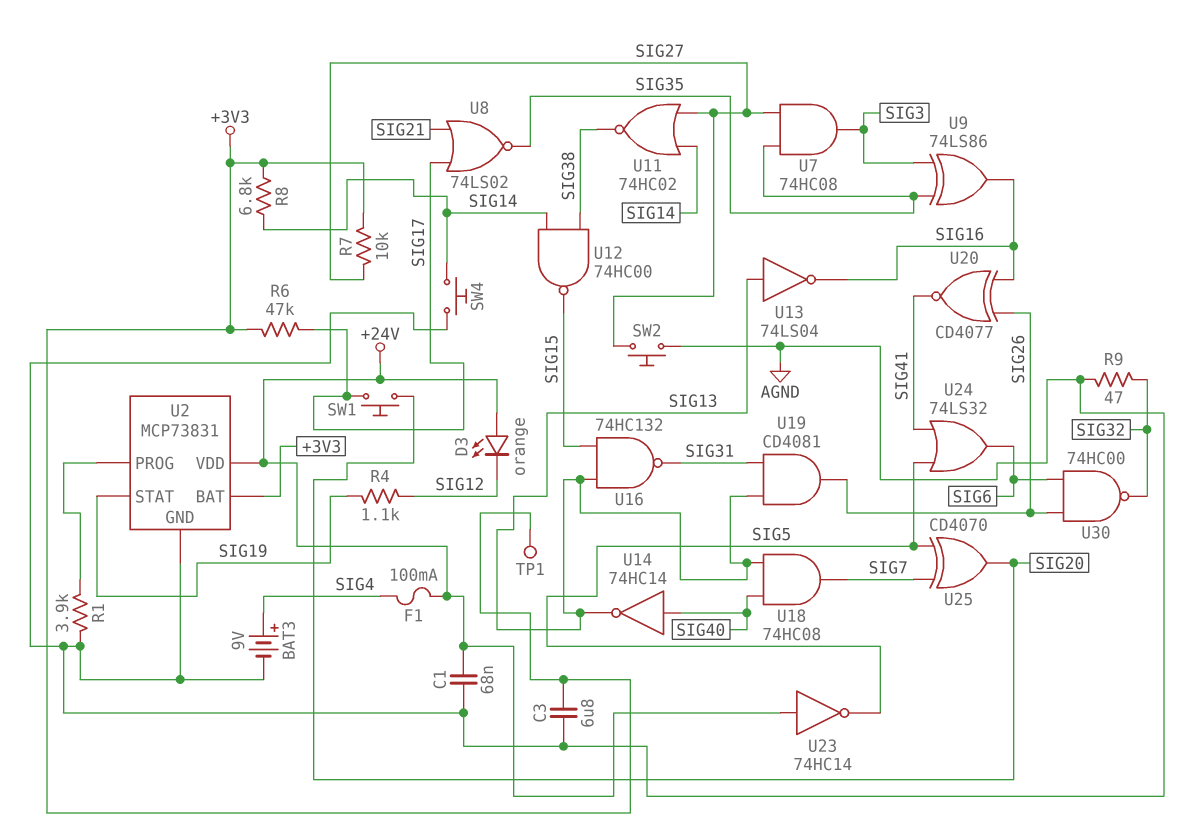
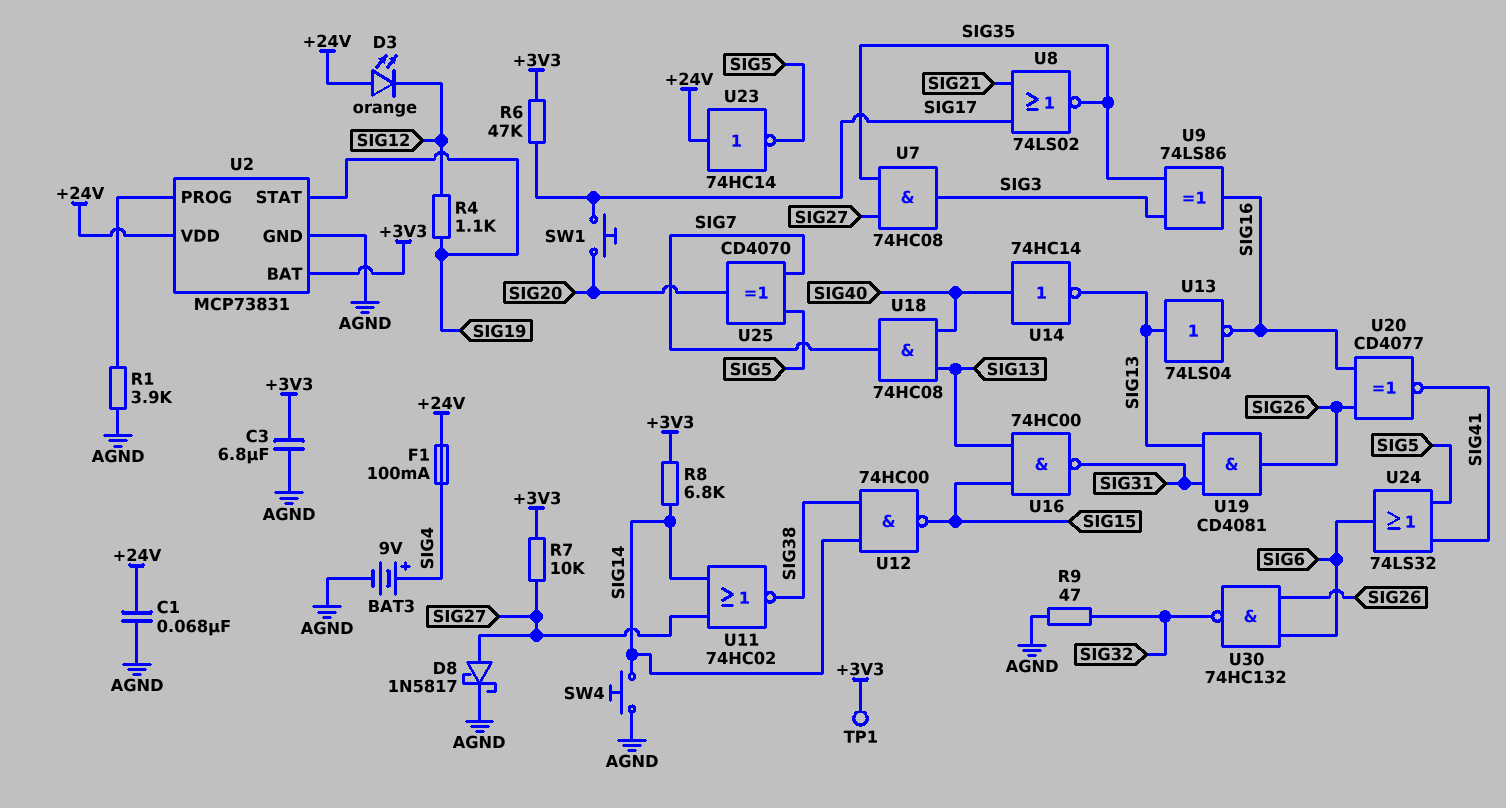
D8: none -> schottky 1N5817 (A SIG27, K AGND)
SW2: button (AGND, SIG27) -> none
U16: NAND 74HC132 (in SIG13, in SIG15, out SIG31) -> NAND 74HC00 (in SIG13, in SIG15, out SIG31)
U30: NAND 74HC00 (in SIG6, in SIG26, out SIG32) -> NAND 74HC132 (in SIG6, in SIG26, out SIG32)

